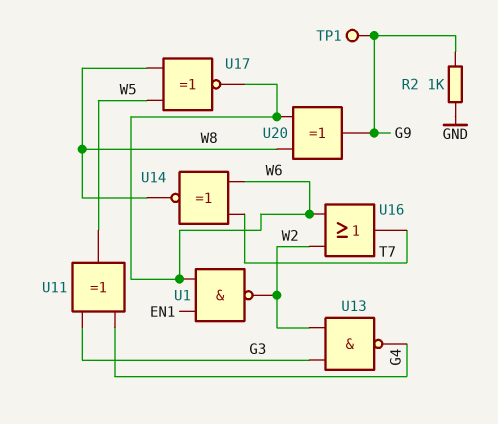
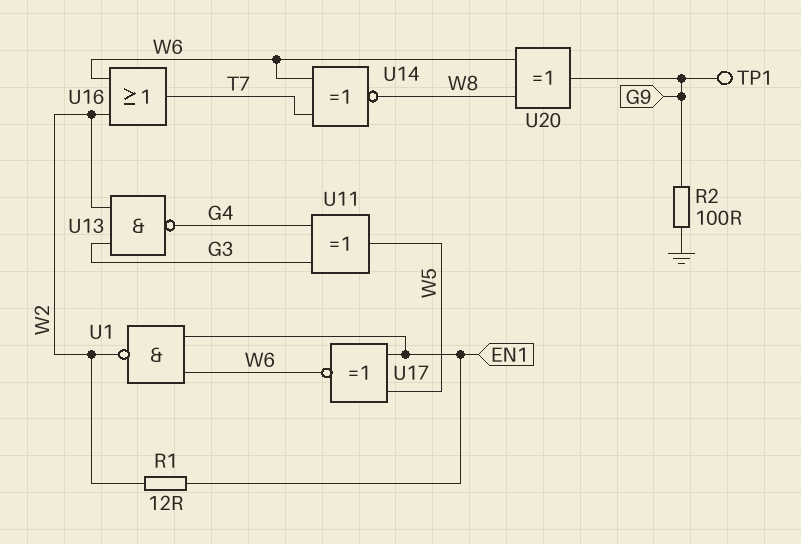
R1: none -> 12 (EN1, W2)
R2: 1k (G9, GND) -> 100 (G9, GND)
U17: XNOR (in W5, in W8, out W6) -> XNOR (in EN1, in W5, out W6)

